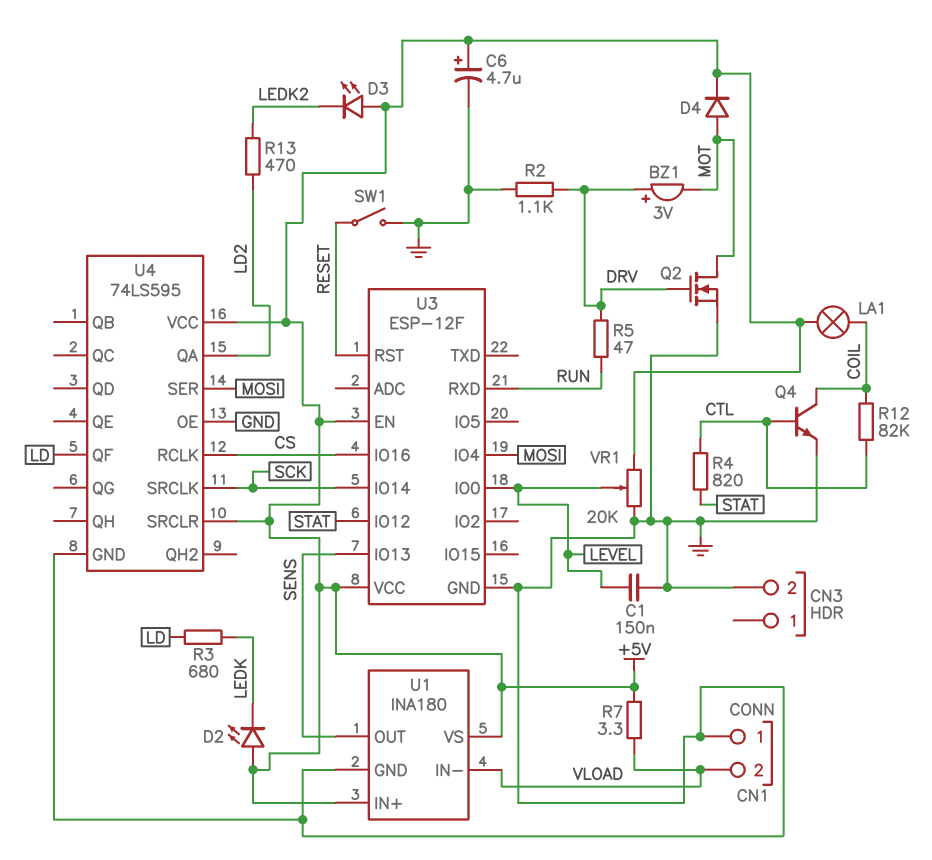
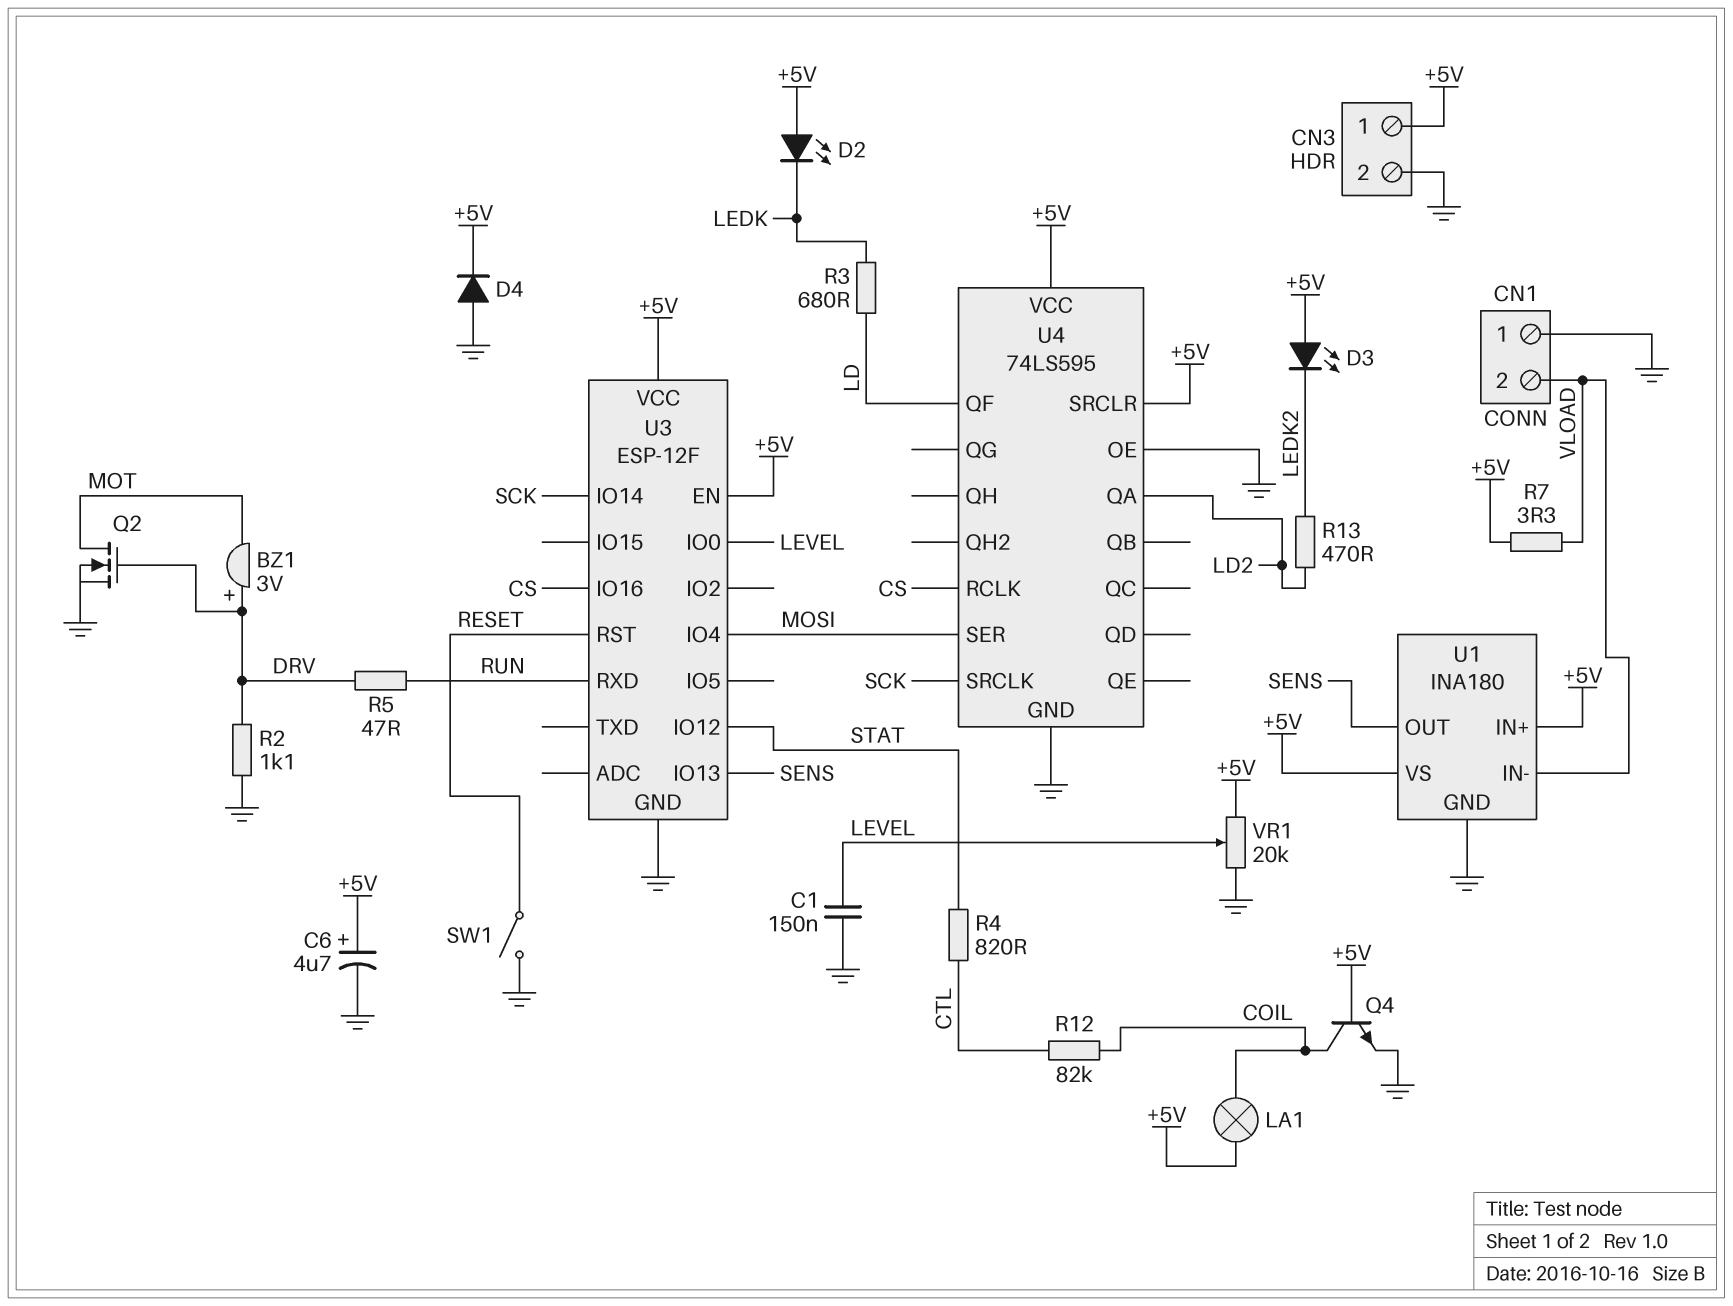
CN3 pin 1: none -> +5V
D4: diode (A MOT, K +5V) -> diode (A GND, K +5V)
Q4: NPN (B CTL, C COIL, E GND) -> NPN (B +5V, C COIL, E GND)

